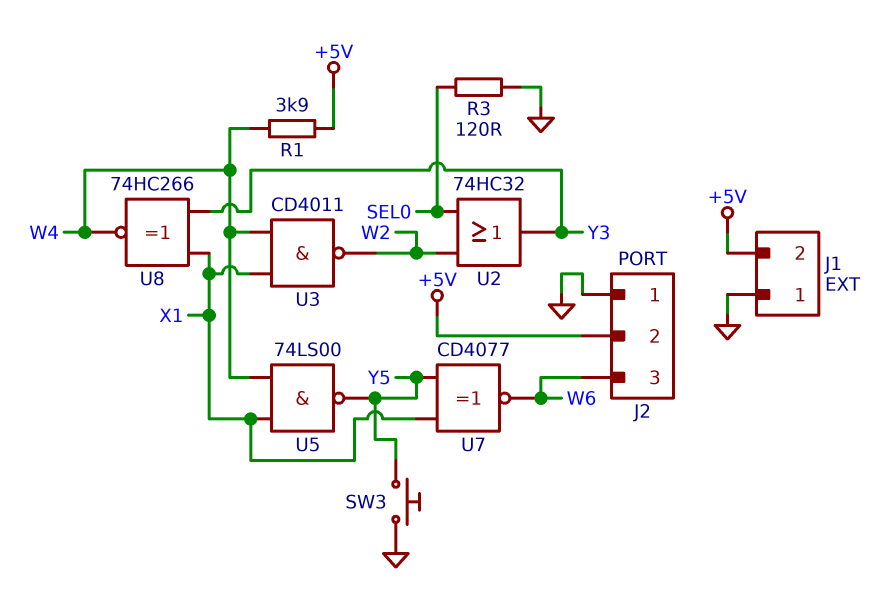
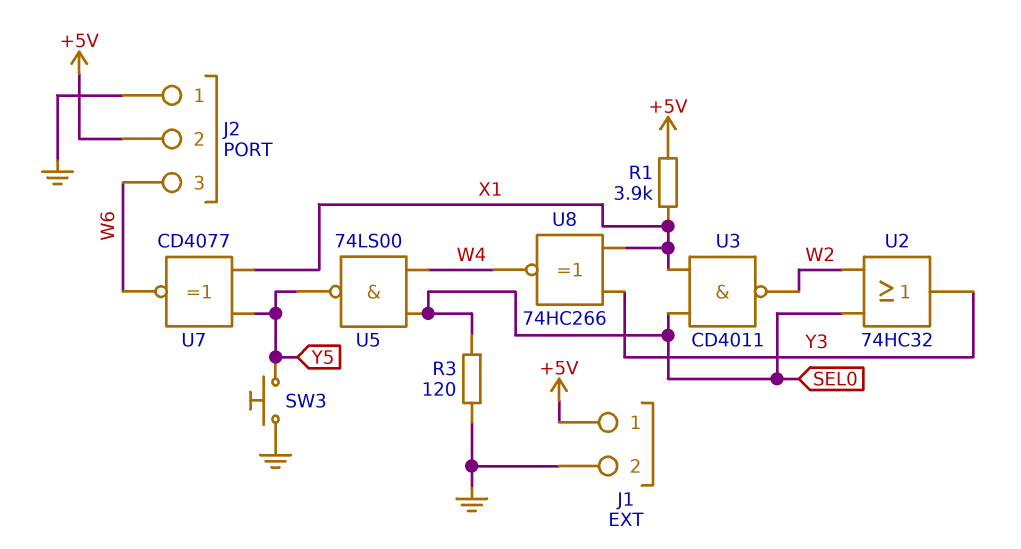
J1 pin 1: GND -> +5V
J1 pin 2: +5V -> GND
R1: 3.9k (+5V, W4) -> 3.9k (+5V, X1)
U3: NAND CD4011 (in W4, in X1, out W2) -> NAND CD4011 (in SEL0, in X1, out W2)
U5: NAND 74LS00 (in W4, in X1, out Y5) -> NAND 74LS00 (in SEL0, in W4, out Y5)

